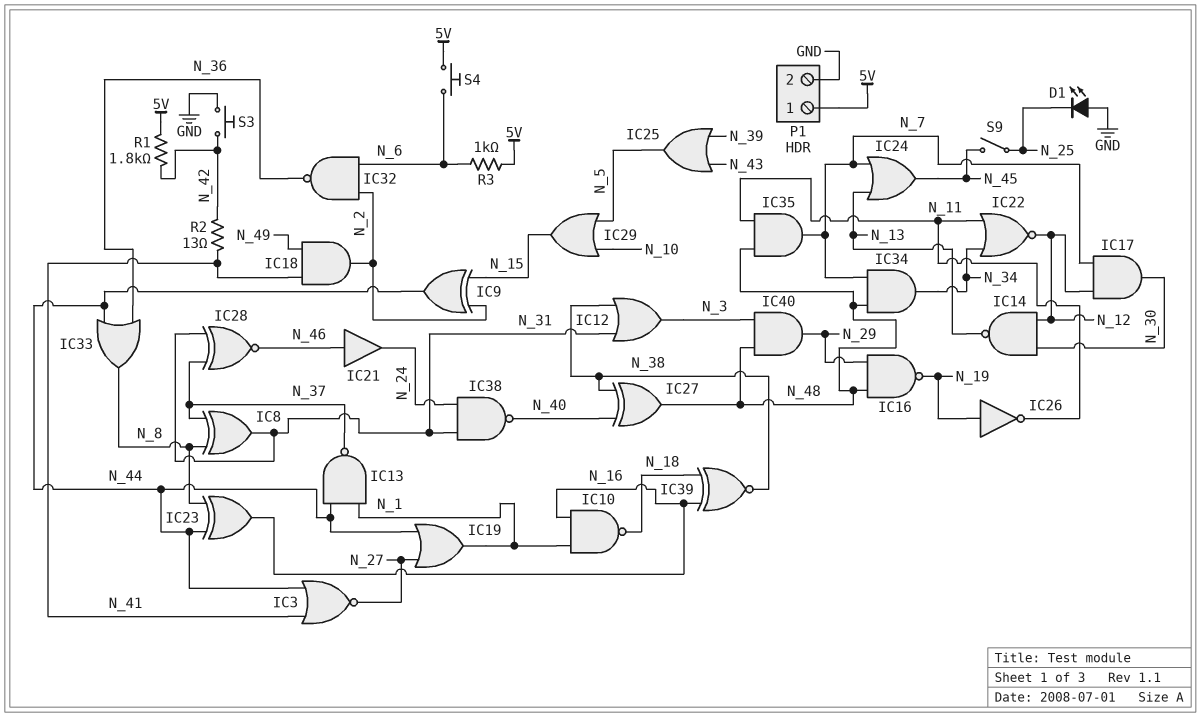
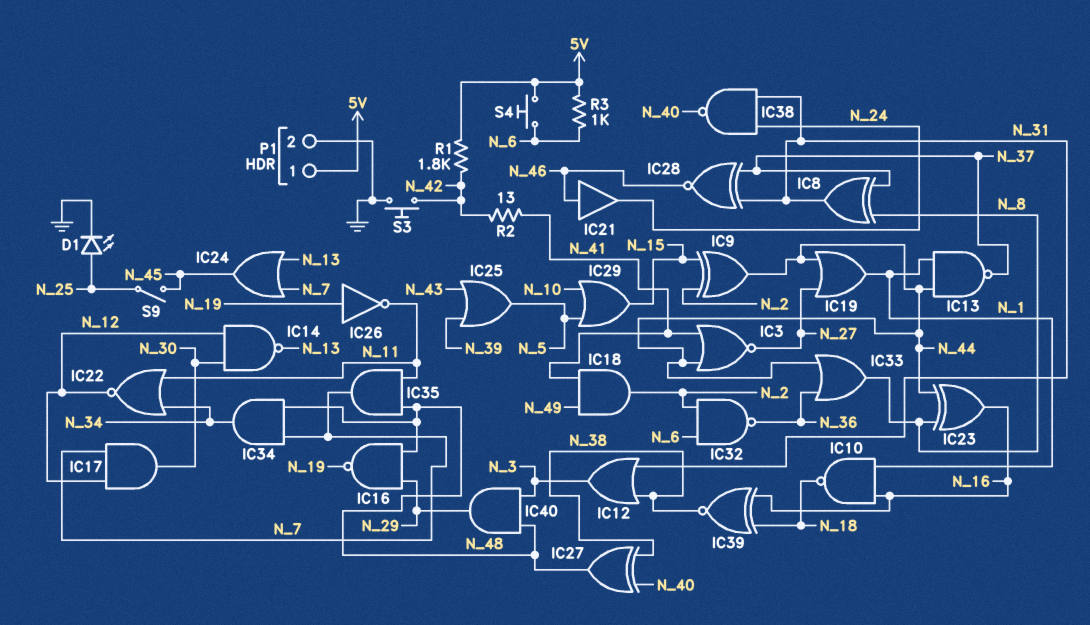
D1: LED (A GND, K N_25) -> LED (A N_25, K GND)

